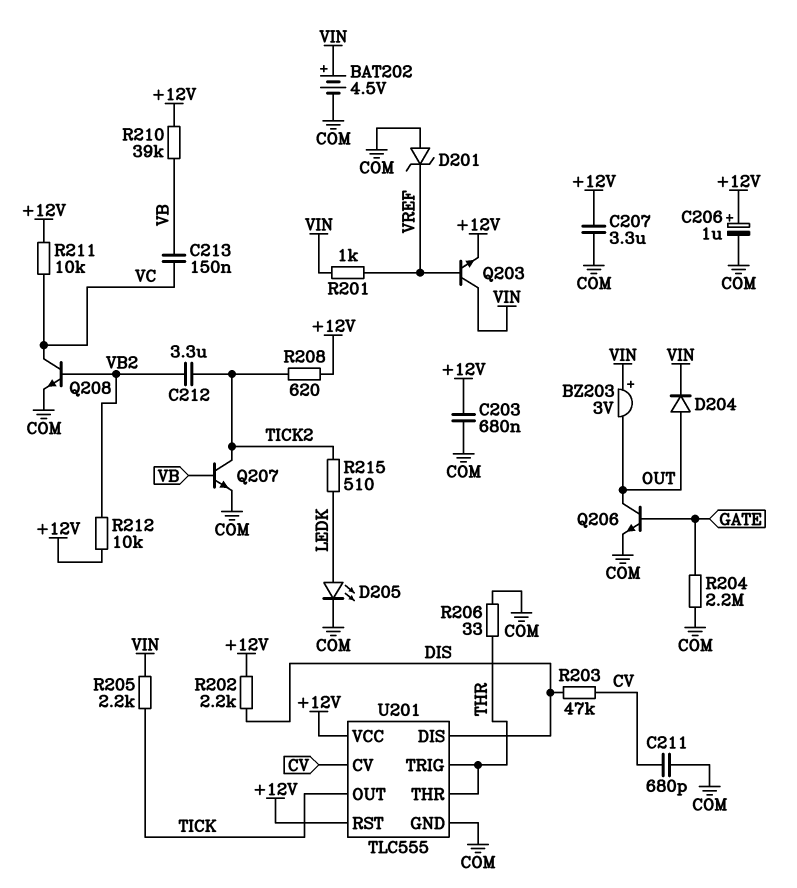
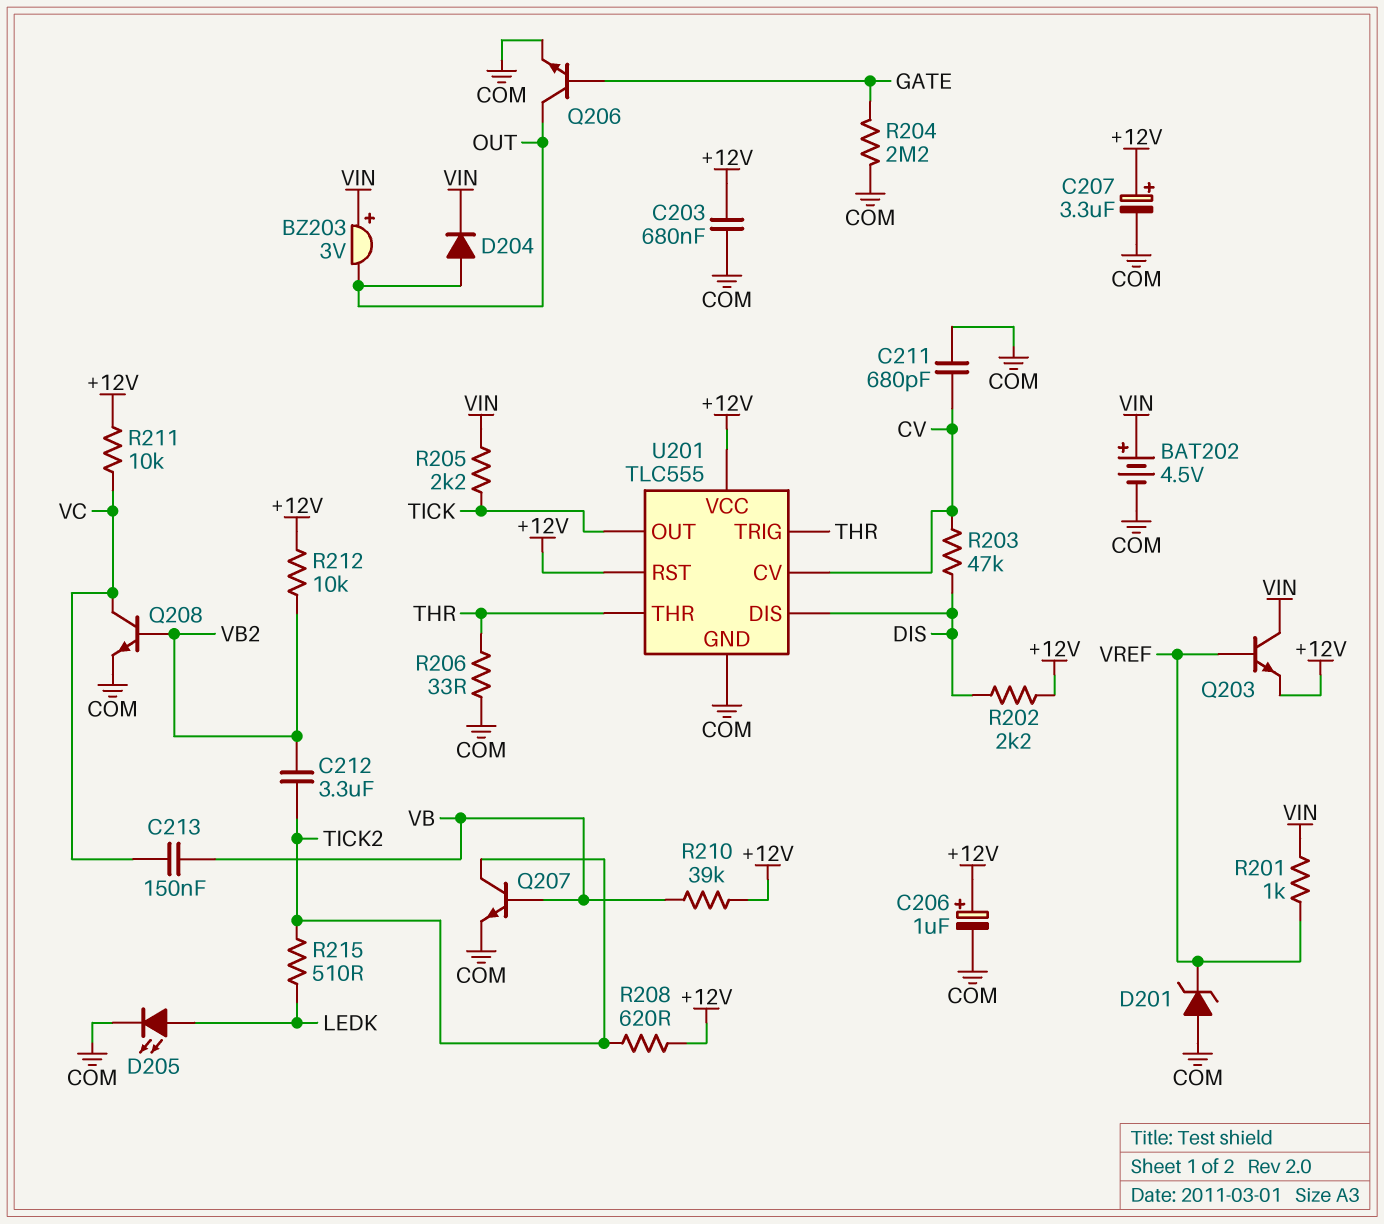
C207: 3.3uF (+12V, COM) -> 3.3uF (plus +12V, minus COM)

